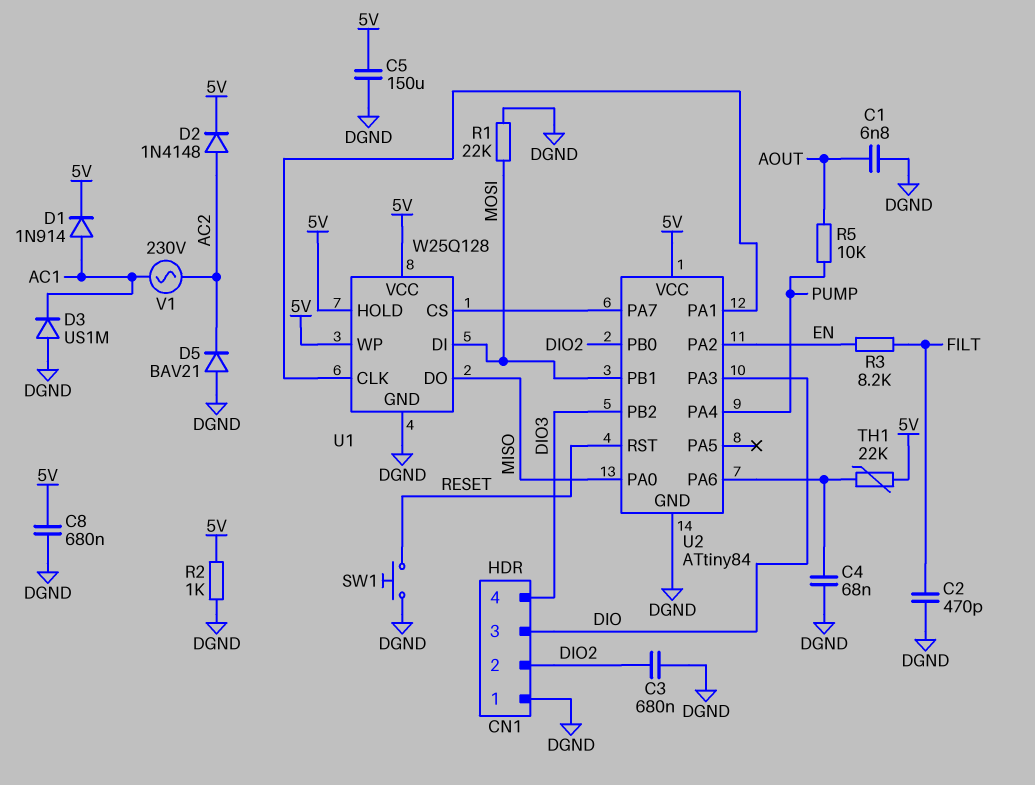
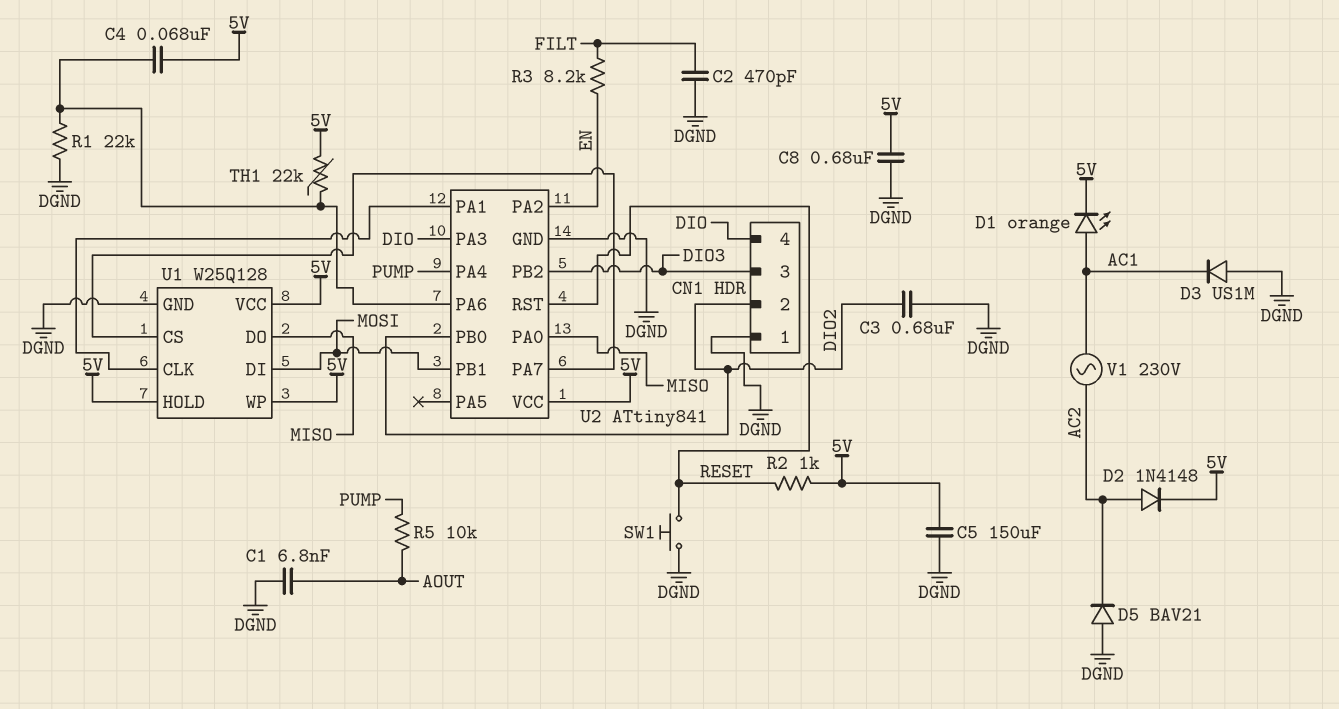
C4: 68nF (DGND, U2/PA6) -> 68nF (5V, U2/PA6)
CN1 pin 3: DIO -> DIO3
CN1 pin 4: DIO3 -> DIO
D1: diode 1N914 (A AC1, K 5V) -> LED orange (A AC1, K 5V)
R1: 22k (DGND, MOSI) -> 22k (DGND, U2/PA6)
R2: 1k (5V, DGND) -> 1k (5V, RESET)
U2: ATtiny84 -> ATtiny841

